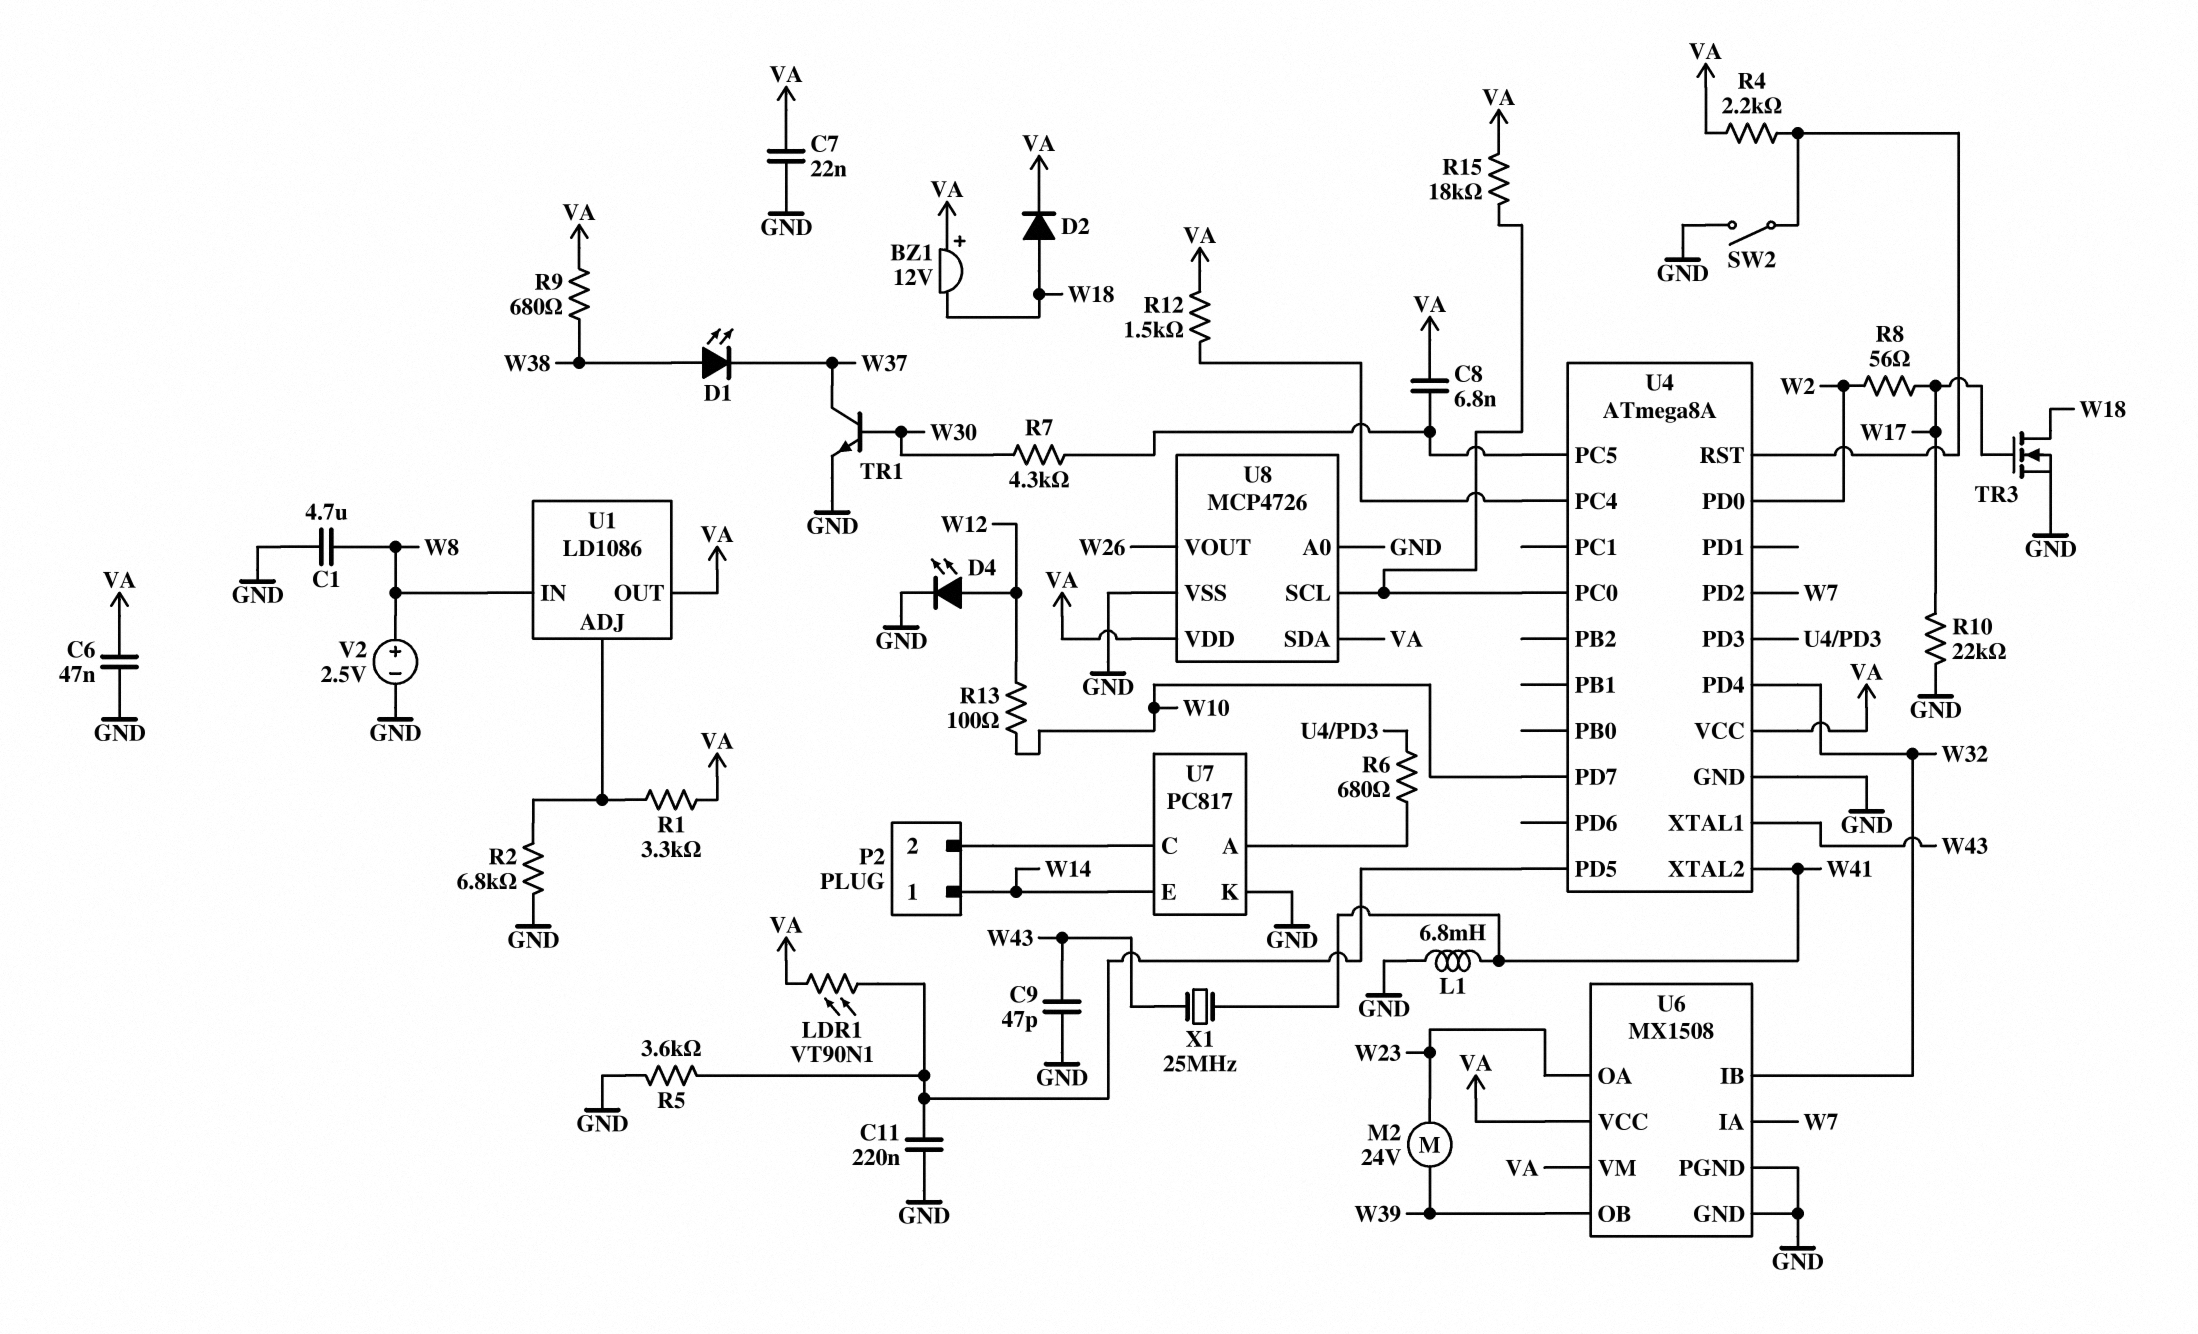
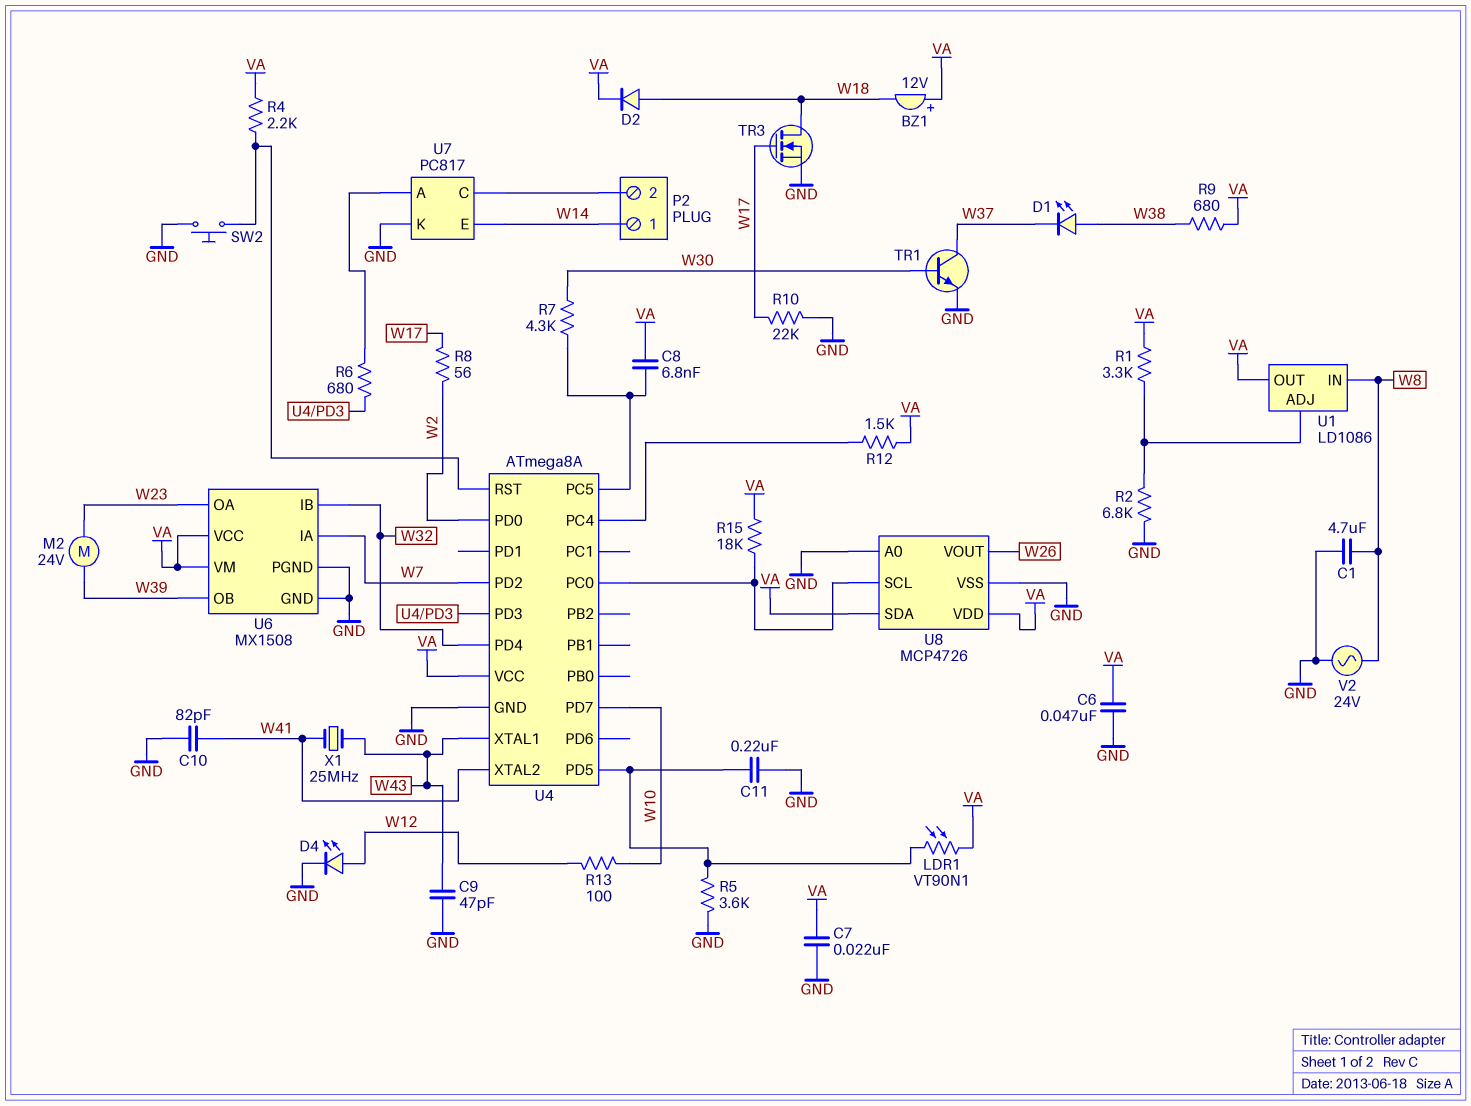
C10: none -> 82pF (GND, W41)
L1: 6.8mH (GND, W41) -> none
SW2: switch (GND, U4/RST) -> button (GND, U4/RST)
V2: 2.5V (plus W8, minus GND) -> AC 24V (GND, W8)

